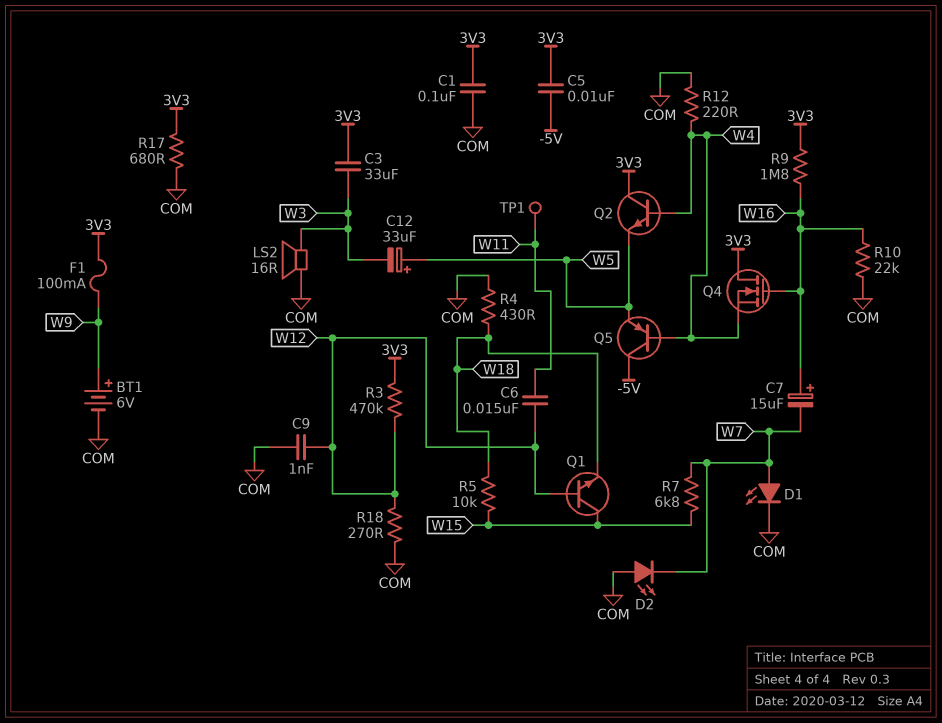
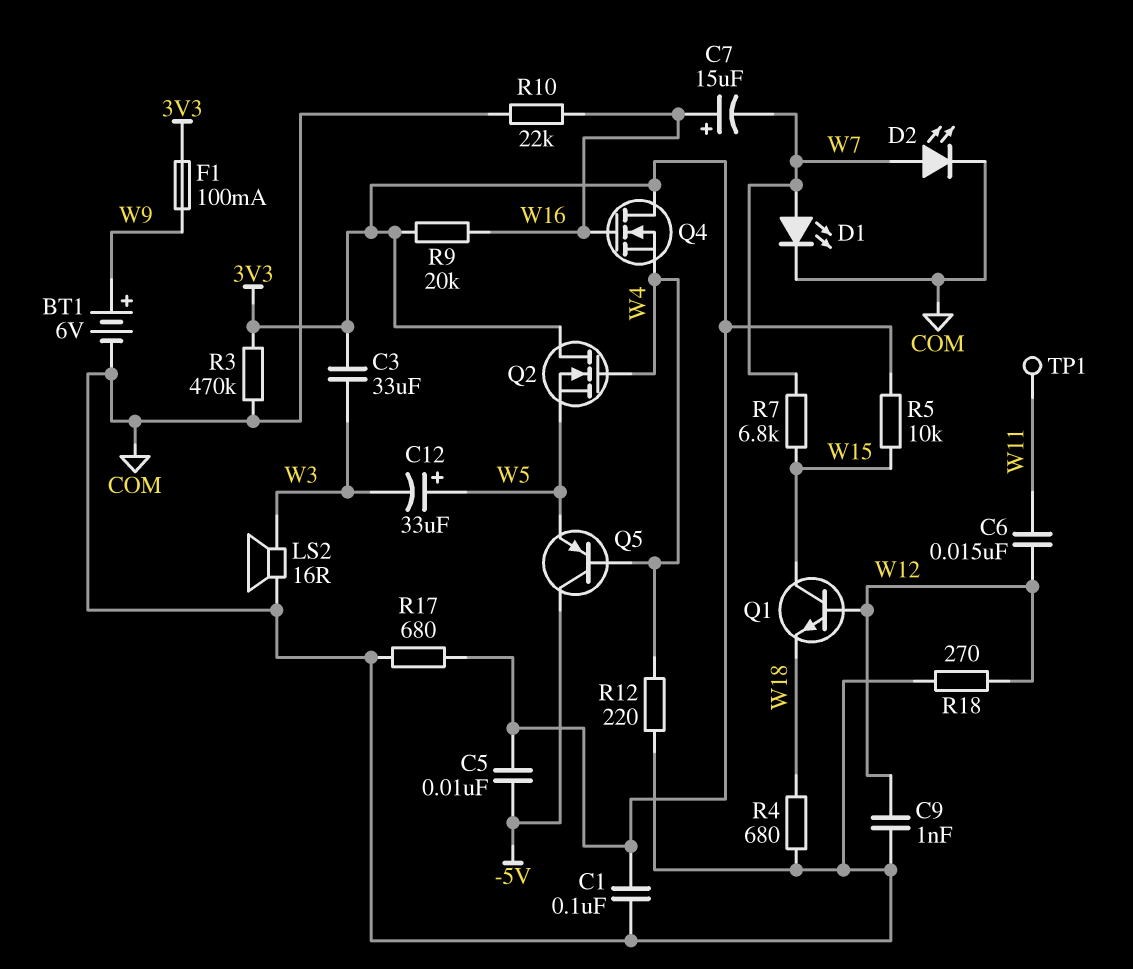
D2: LED (A COM, K W7) -> LED (A W7, K COM)
Q2: NPN (B W4, C 3V3, E W5) -> NMOS (G W4, D 3V3, S W5)
R3: 470k (3V3, W12) -> 470k (3V3, COM)
R4: 430 (COM, W18) -> 680 (COM, W18)
R5: 10k (W15, W18) -> 10k (3V3, W15)
R9: 1.8M (3V3, W16) -> 20k (3V3, W16)

